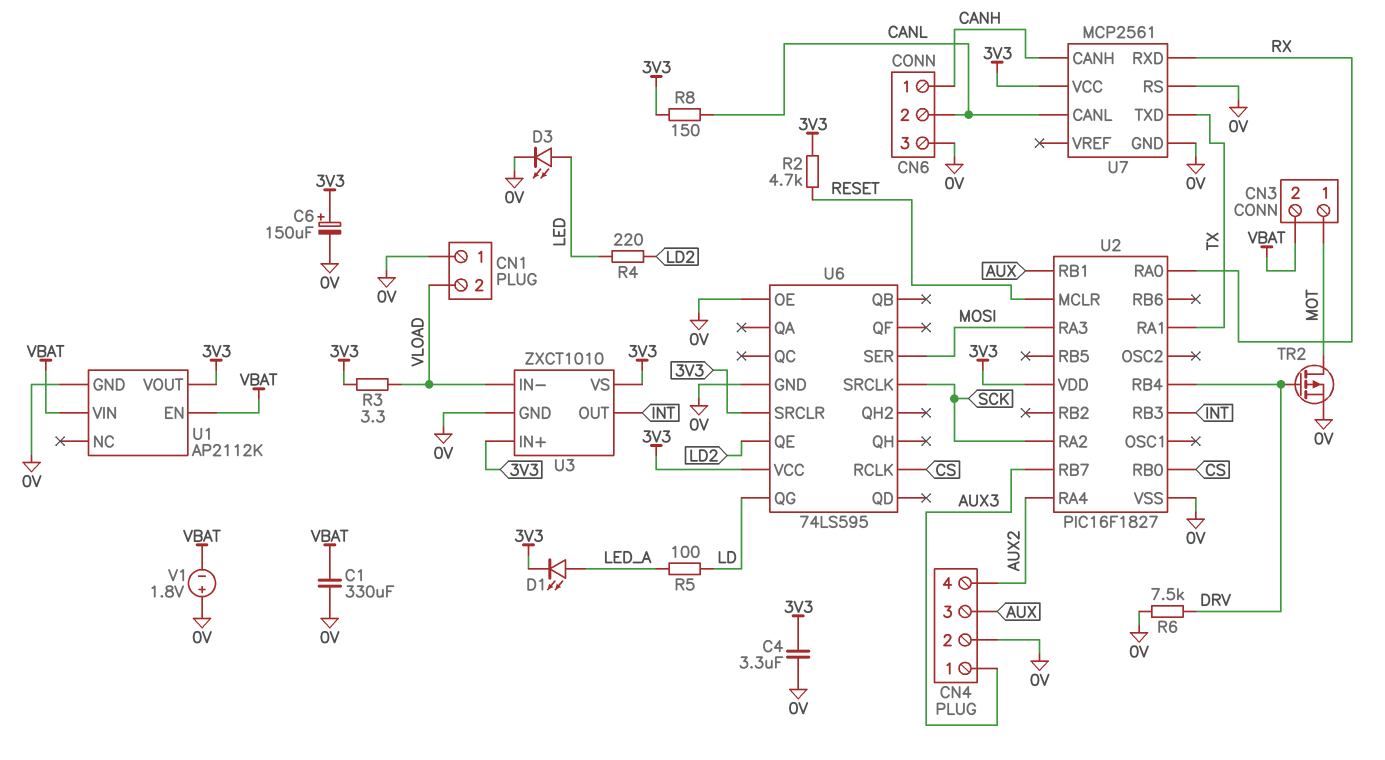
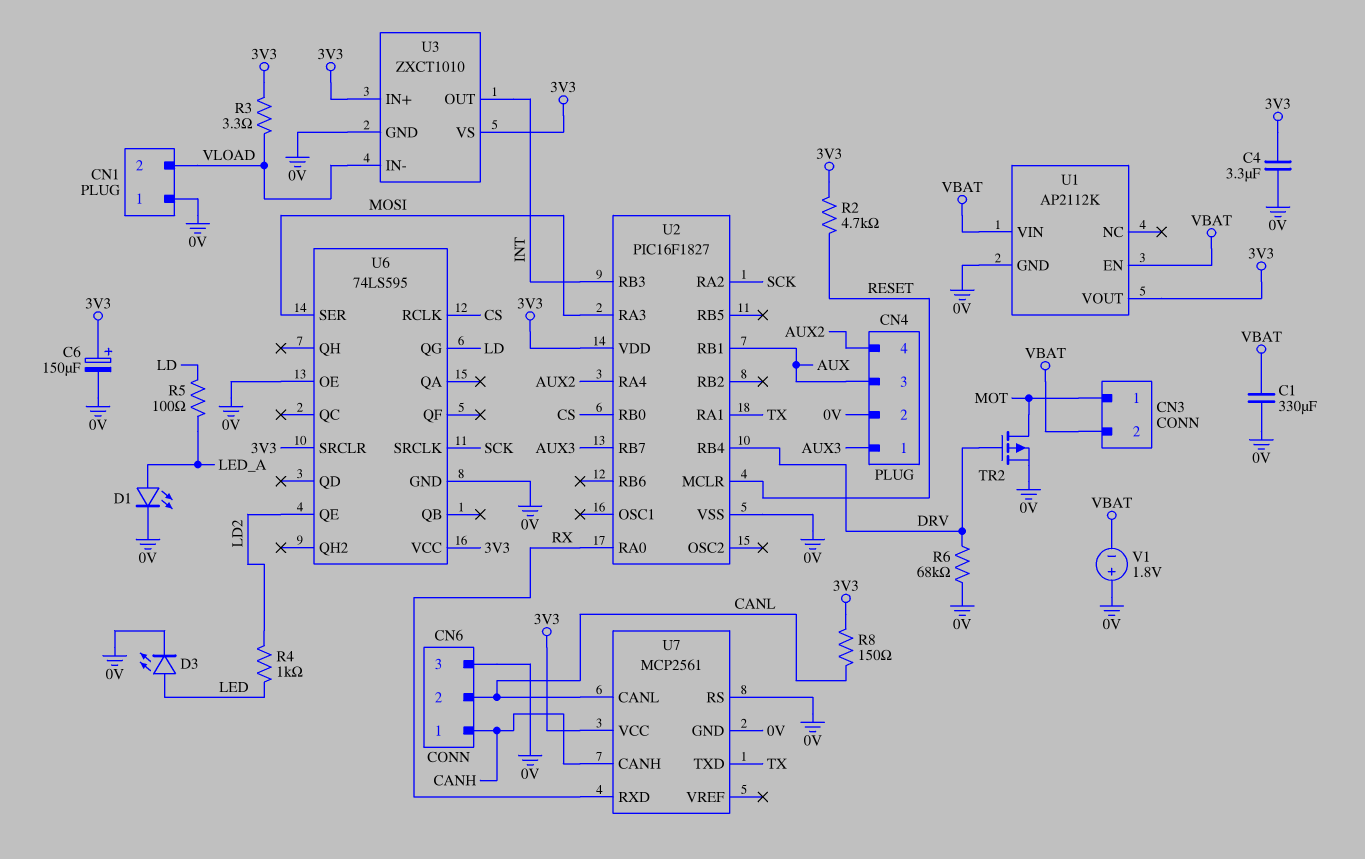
D1: LED (A LED_A, K 3V3) -> LED (A LED_A, K 0V)
R4: 220 (LD2, LED) -> 1k (LD2, LED)
R6: 7.5k (0V, DRV) -> 68k (0V, DRV)

